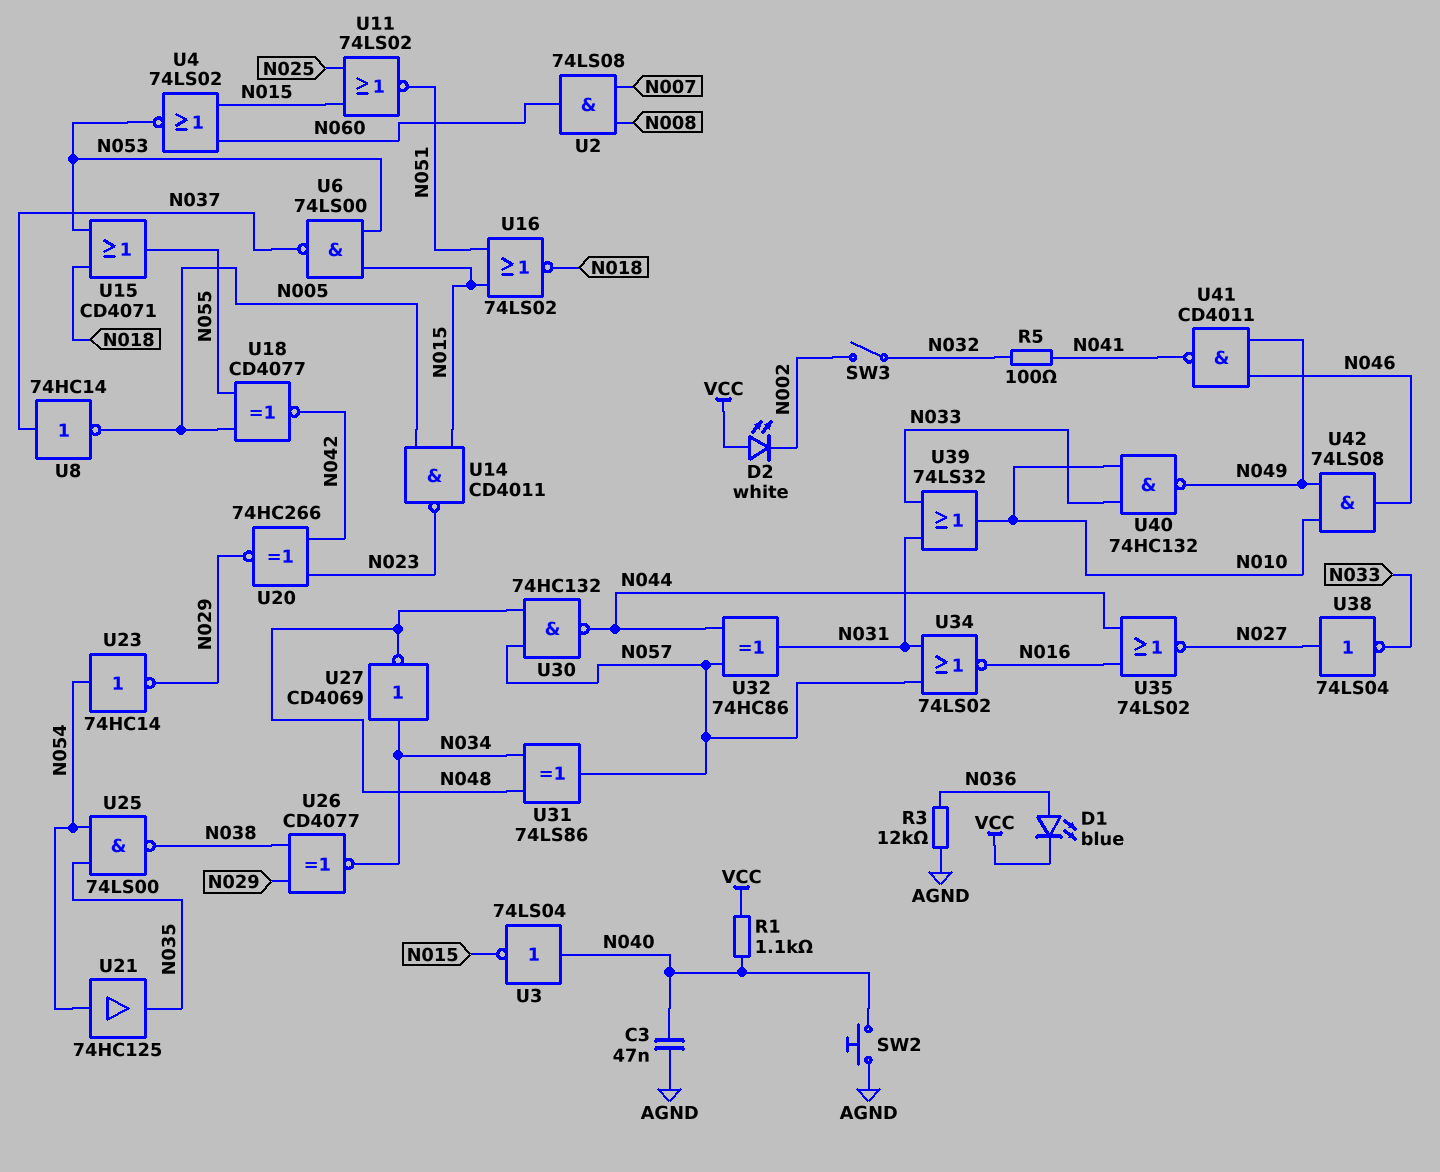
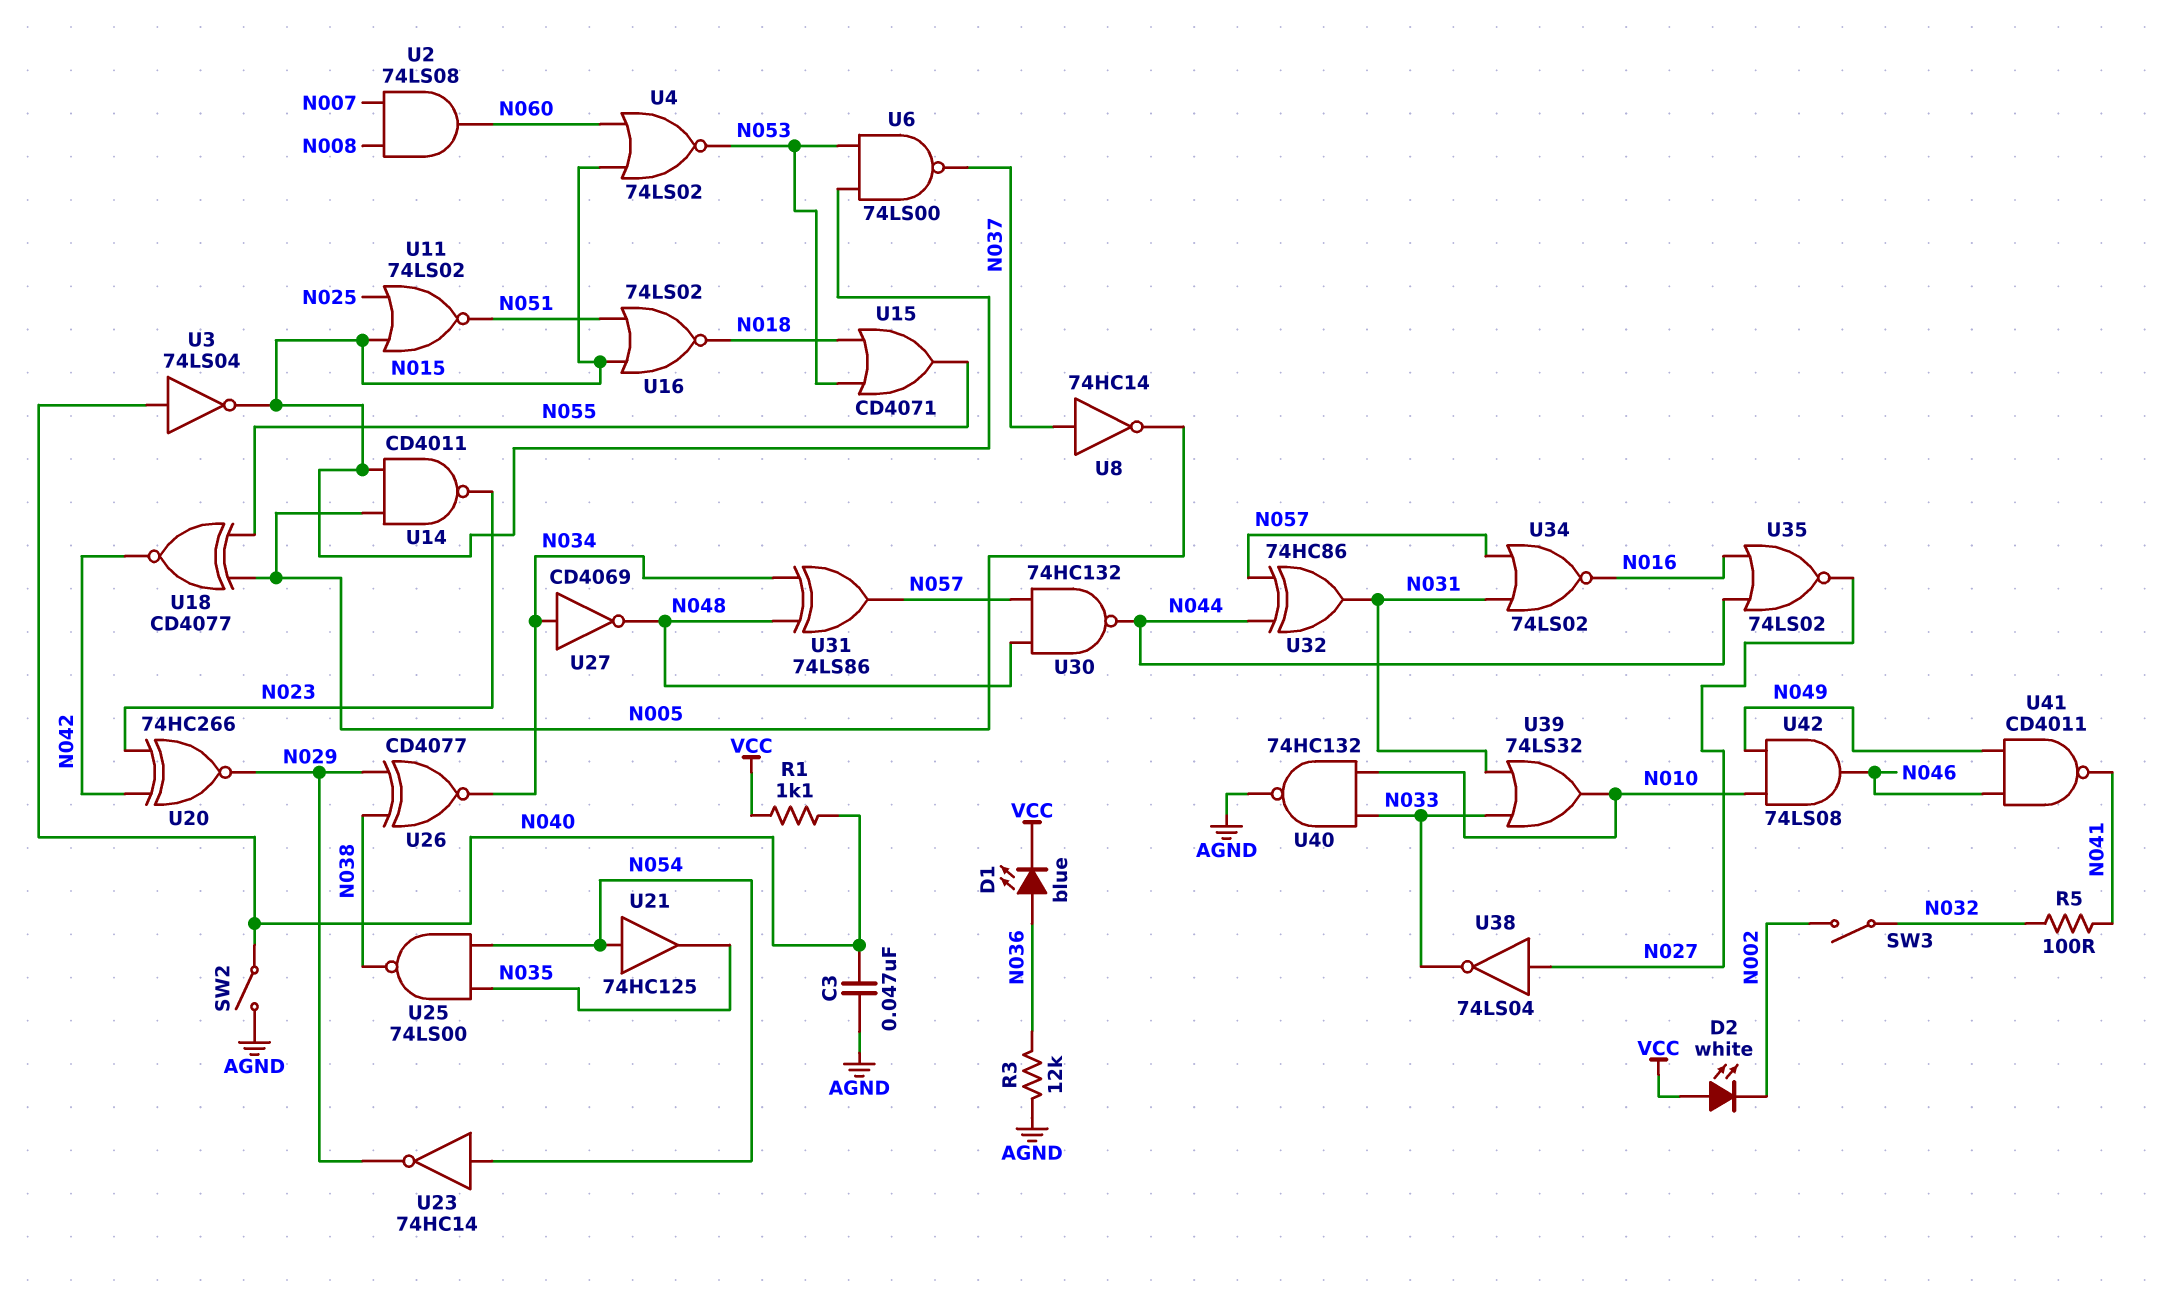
SW2: button (AGND, N040) -> switch (AGND, N040)
U40: NAND 74HC132 (in N010, in N033, out N049) -> NAND 74HC132 (in N010, in N033, out AGND)

